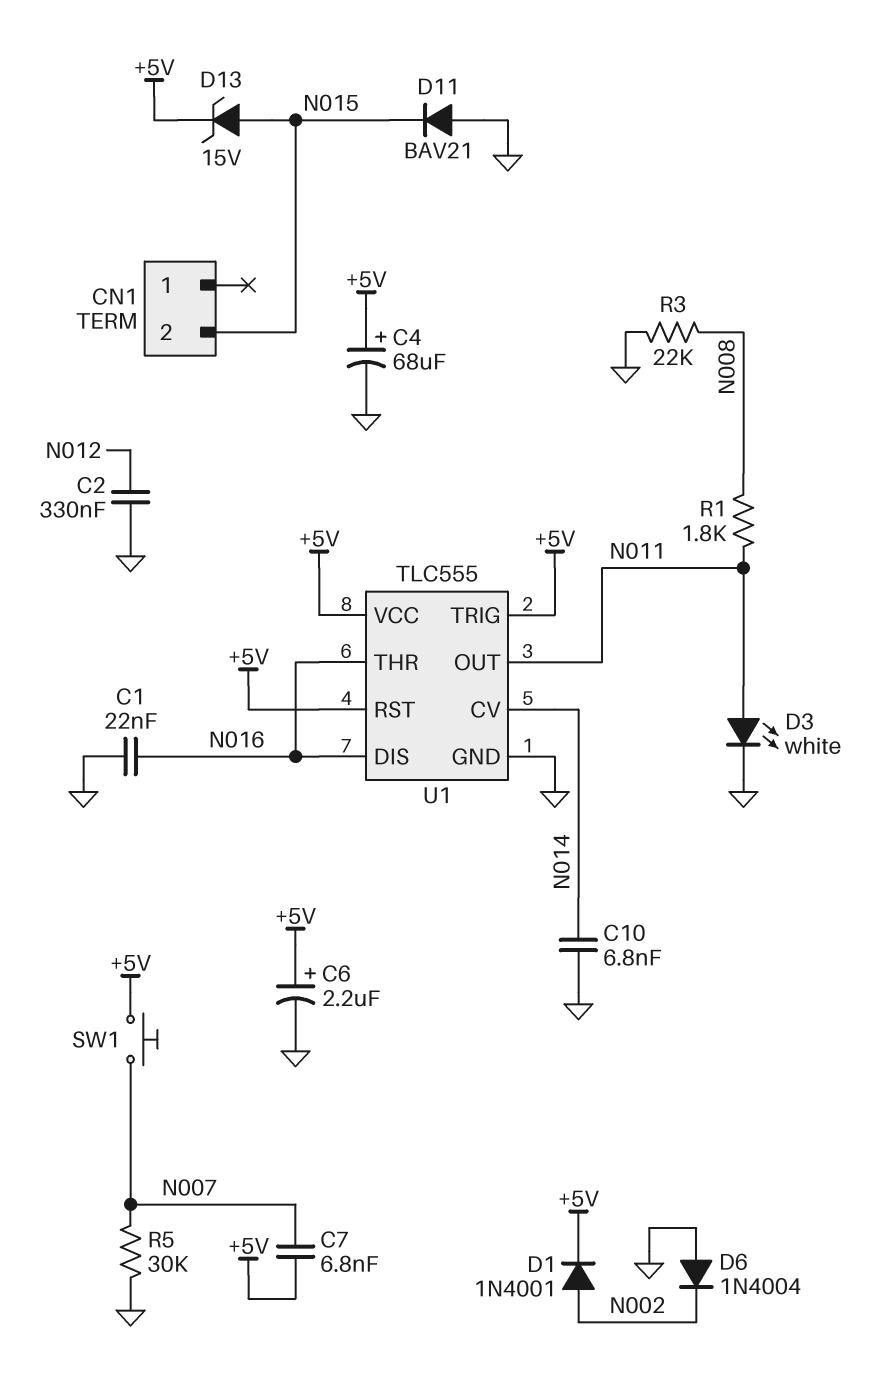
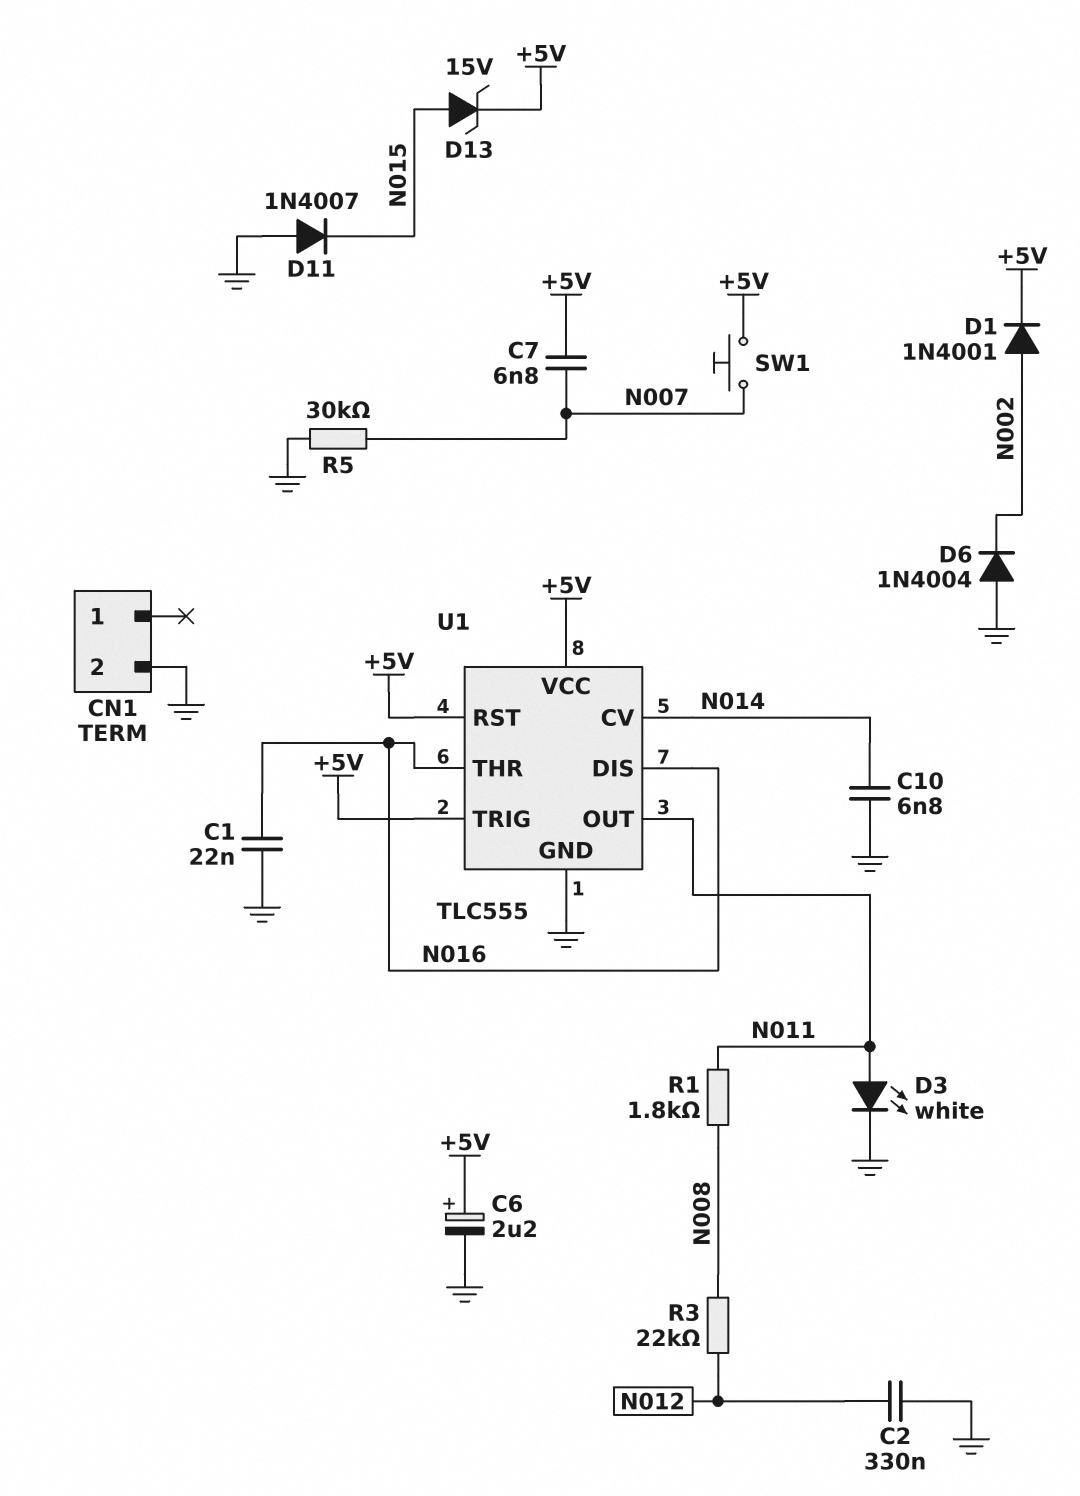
C4: 68uF (plus +5V, minus GND) -> none
CN1 pin 2: N015 -> GND
D11: diode BAV21 (A GND, K N015) -> diode 1N4007 (A GND, K N015)
R3: 22k (GND, N008) -> 22k (N008, N012)

